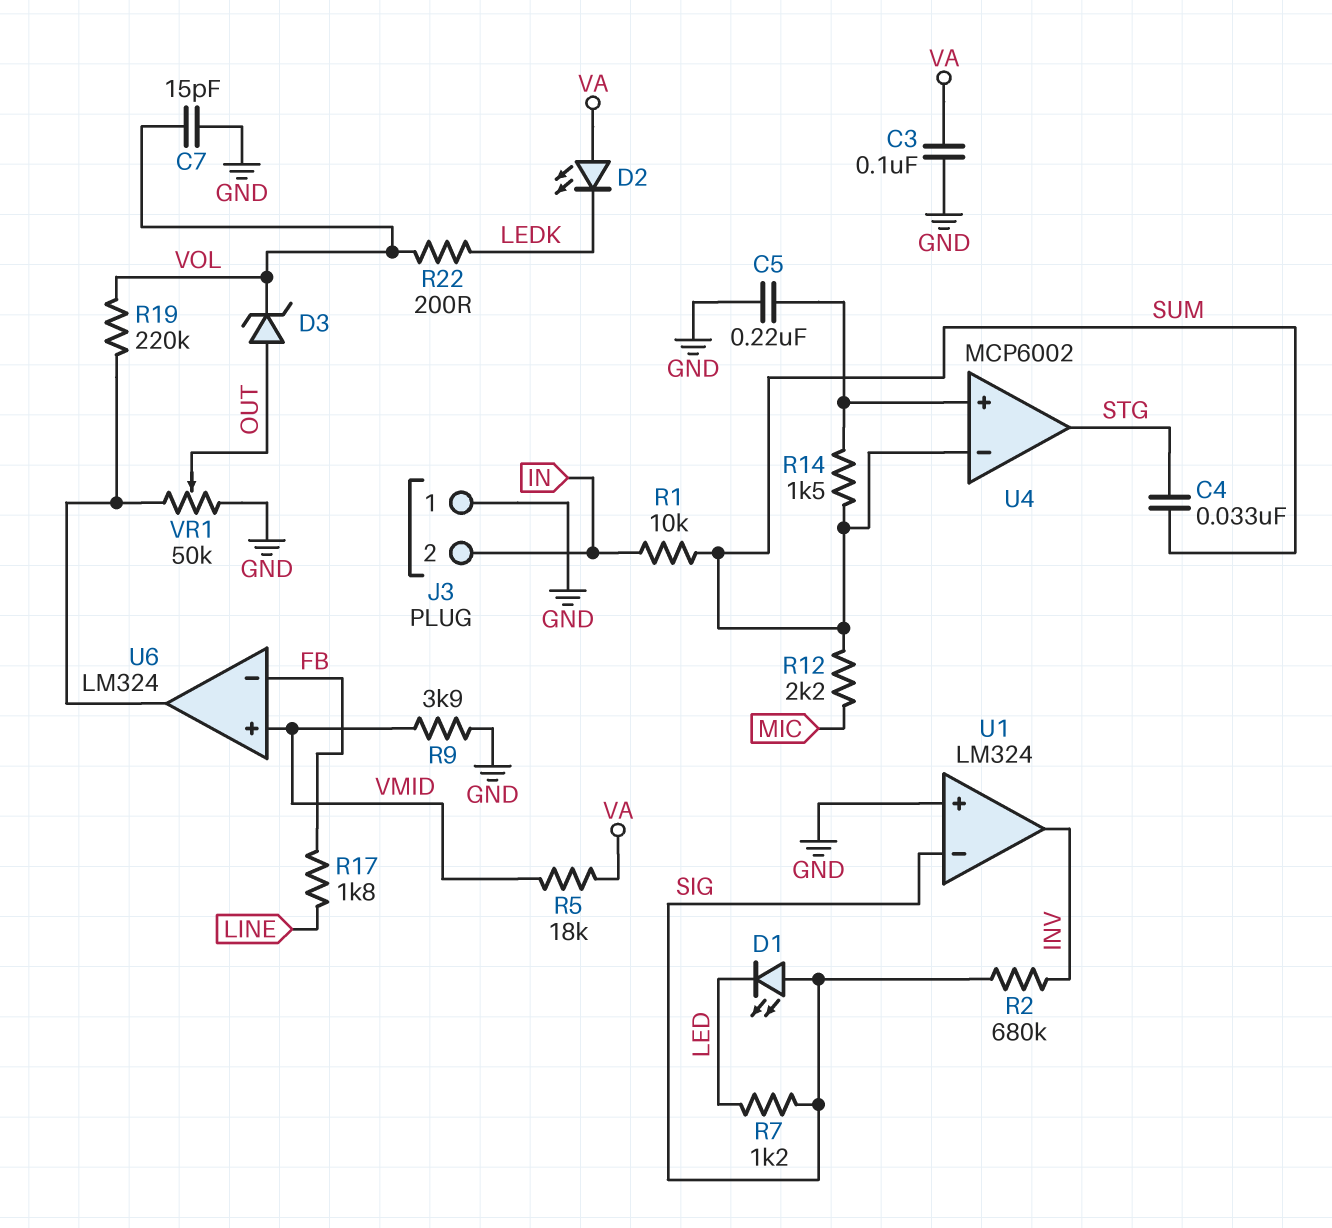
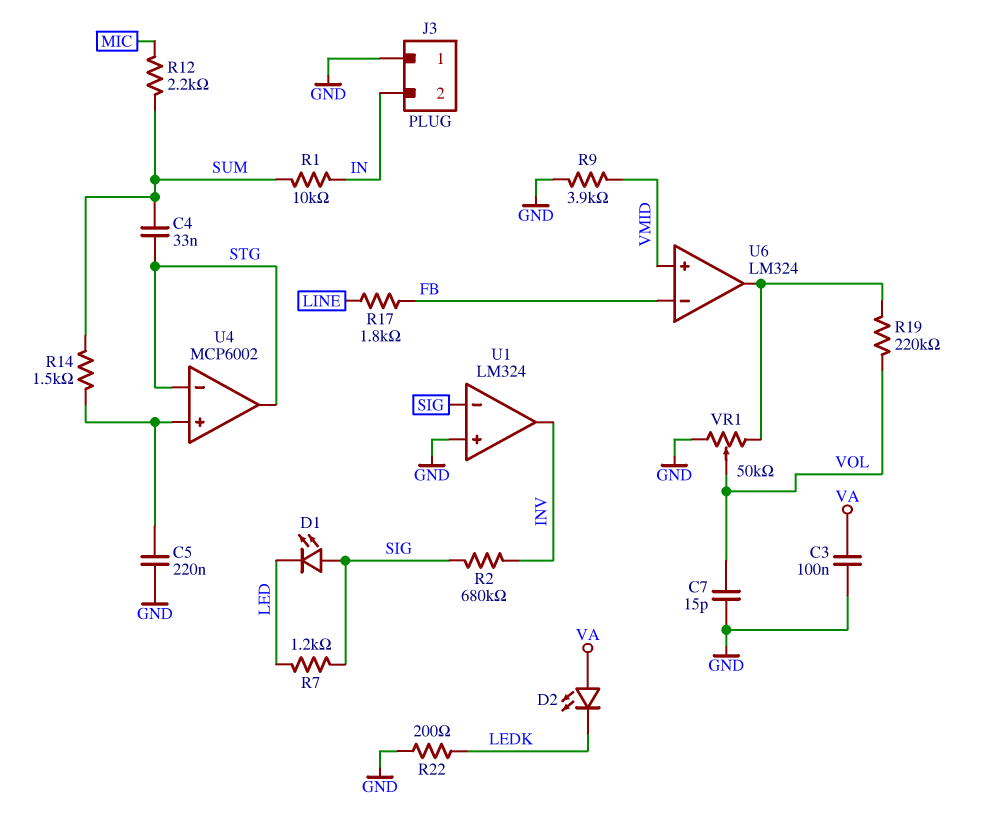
D3: zener (A OUT, K VOL) -> none
R5: 18k (VA, VMID) -> none
R22: 200 (LEDK, VOL) -> 200 (GND, LEDK)
U4 pin in-: SUM -> STG
VR1: 50k (GND, U6/out, wiper OUT) -> 50k (GND, U6/out, wiper VOL)

